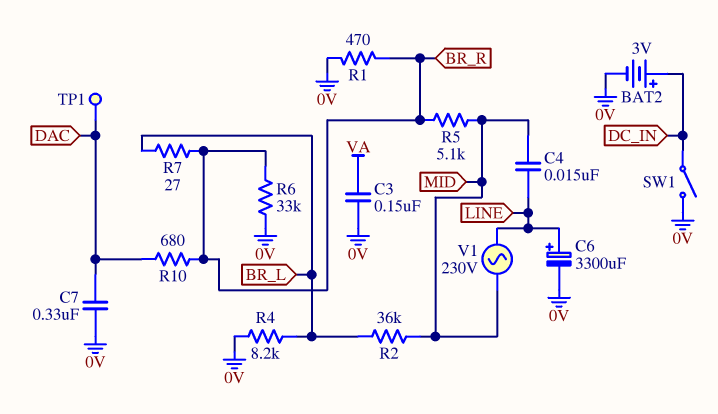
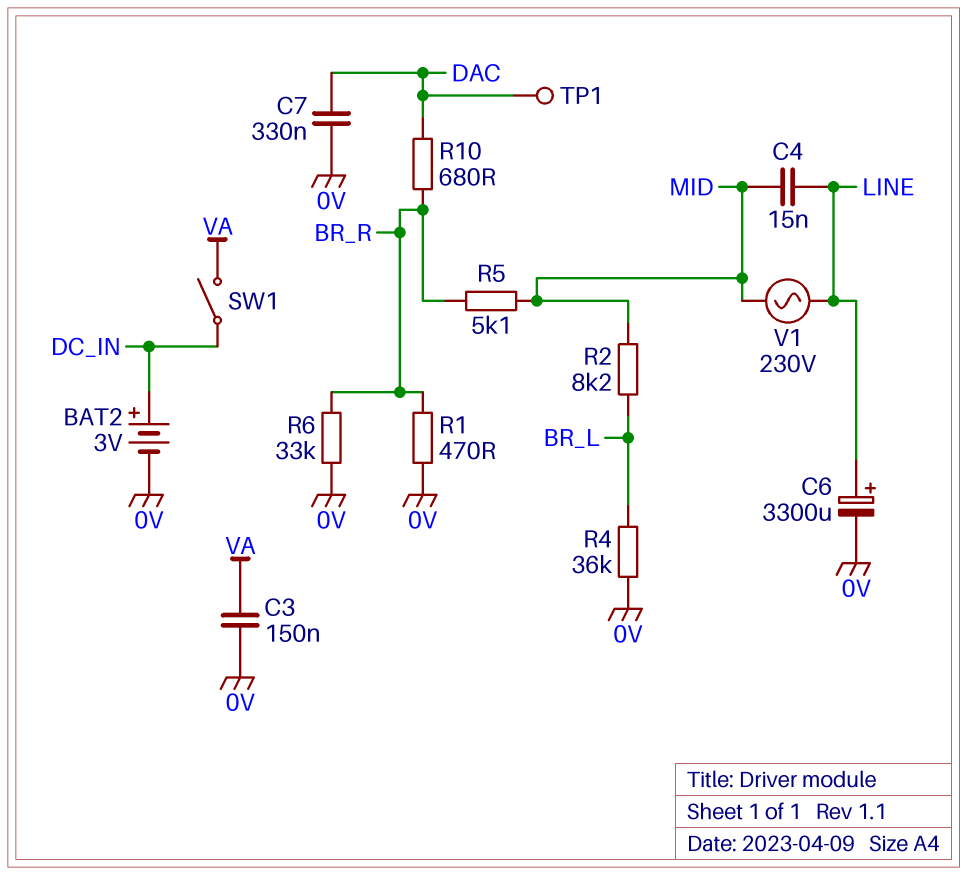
R2: 36k (BR_L, MID) -> 8.2k (BR_L, MID)
R4: 8.2k (0V, BR_L) -> 36k (0V, BR_L)
R7: 27 (BR_L, BR_R) -> none
SW1: switch (0V, DC_IN) -> switch (DC_IN, VA)

